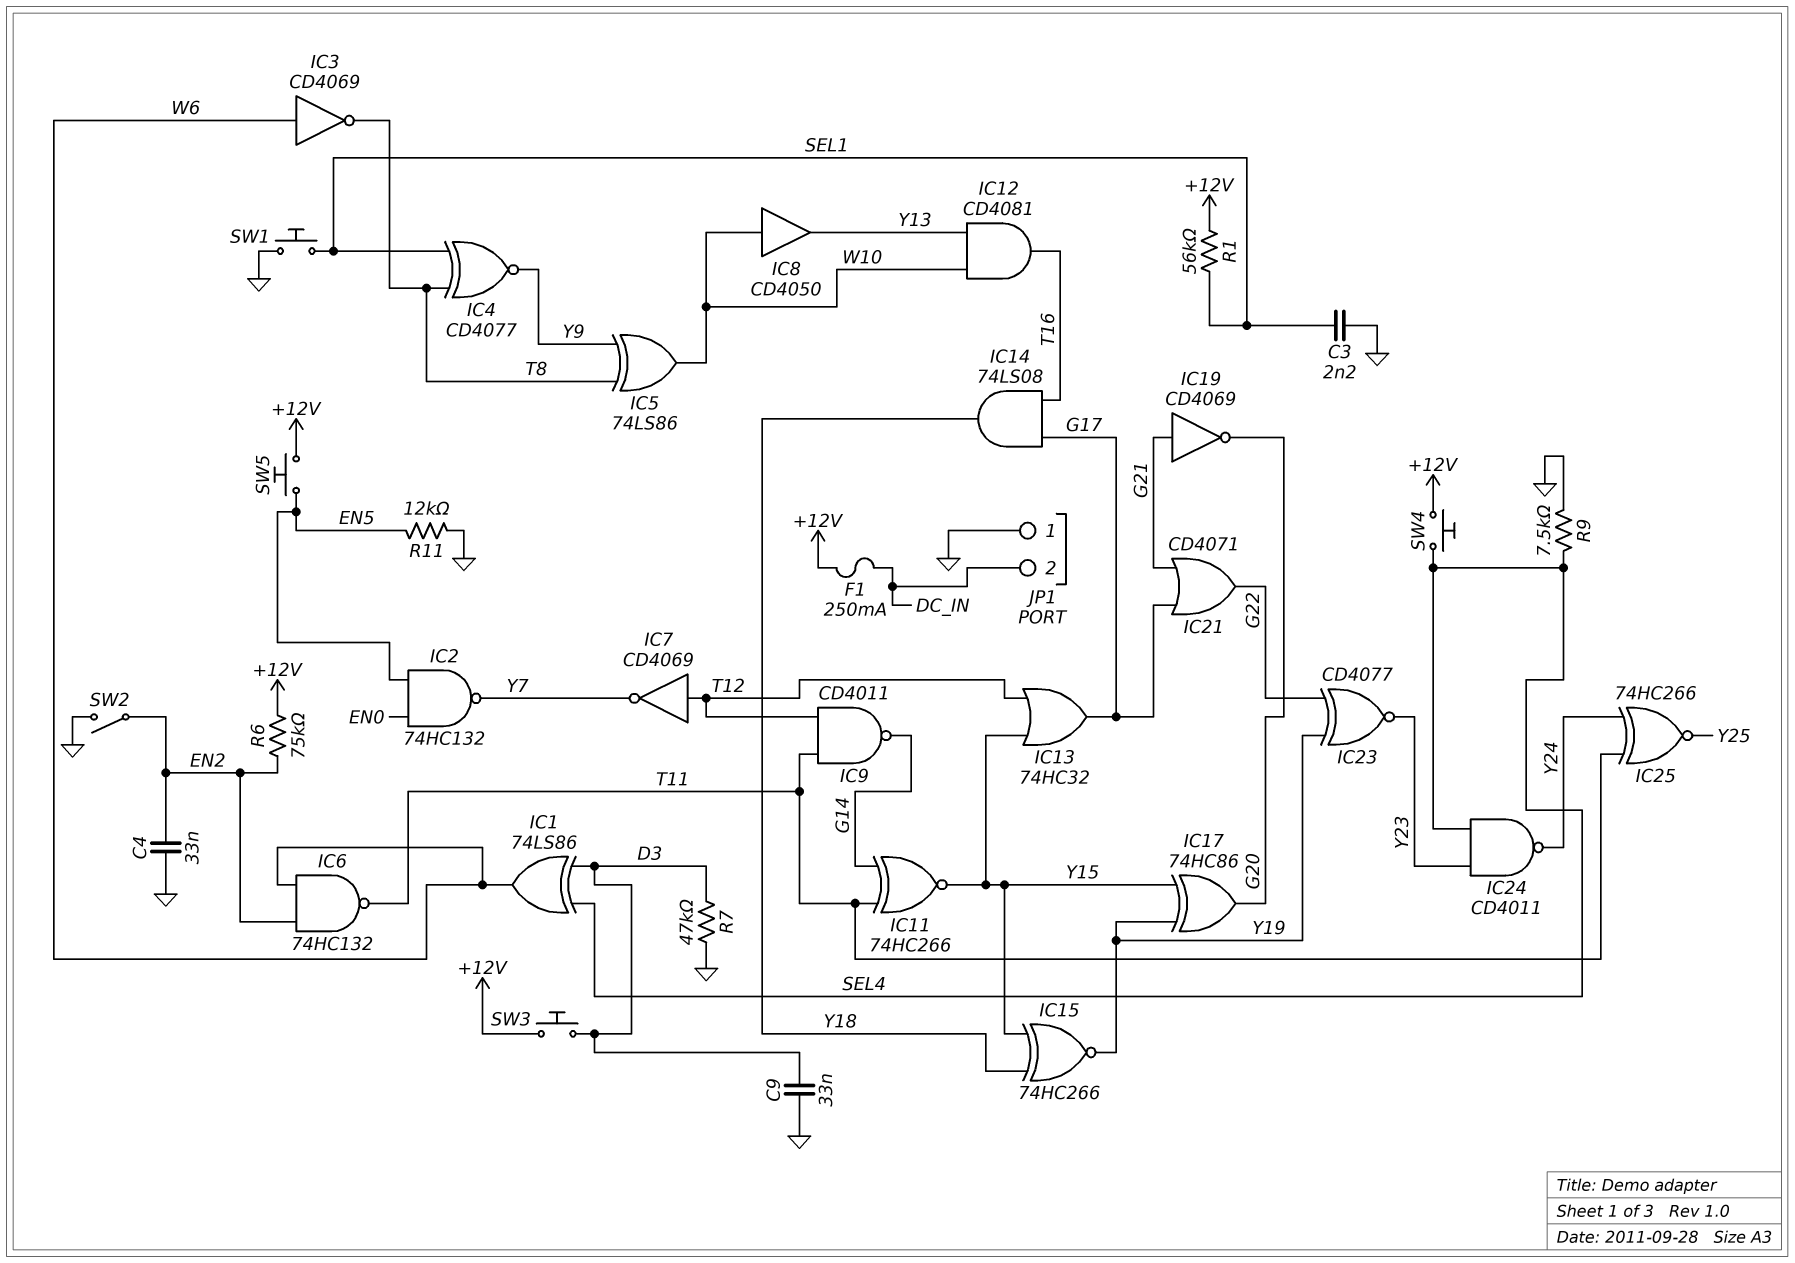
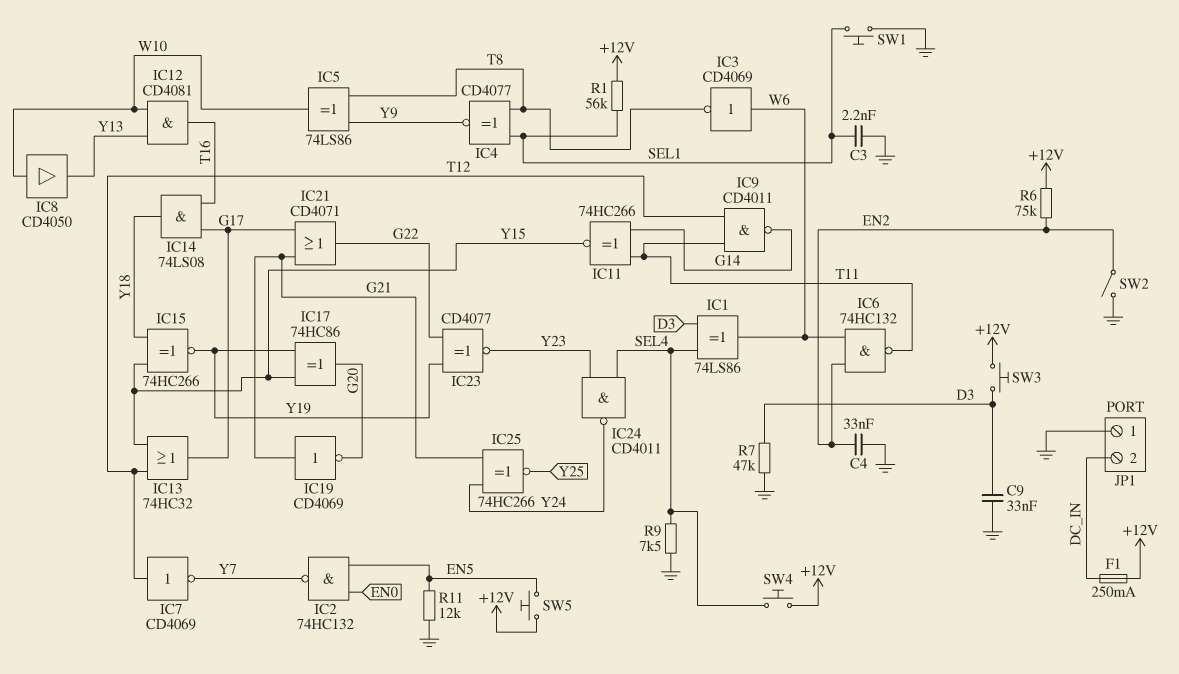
IC25: XNOR 74HC266 (in T11, in Y24, out Y25) -> XNOR 74HC266 (in G21, in Y24, out Y25)

